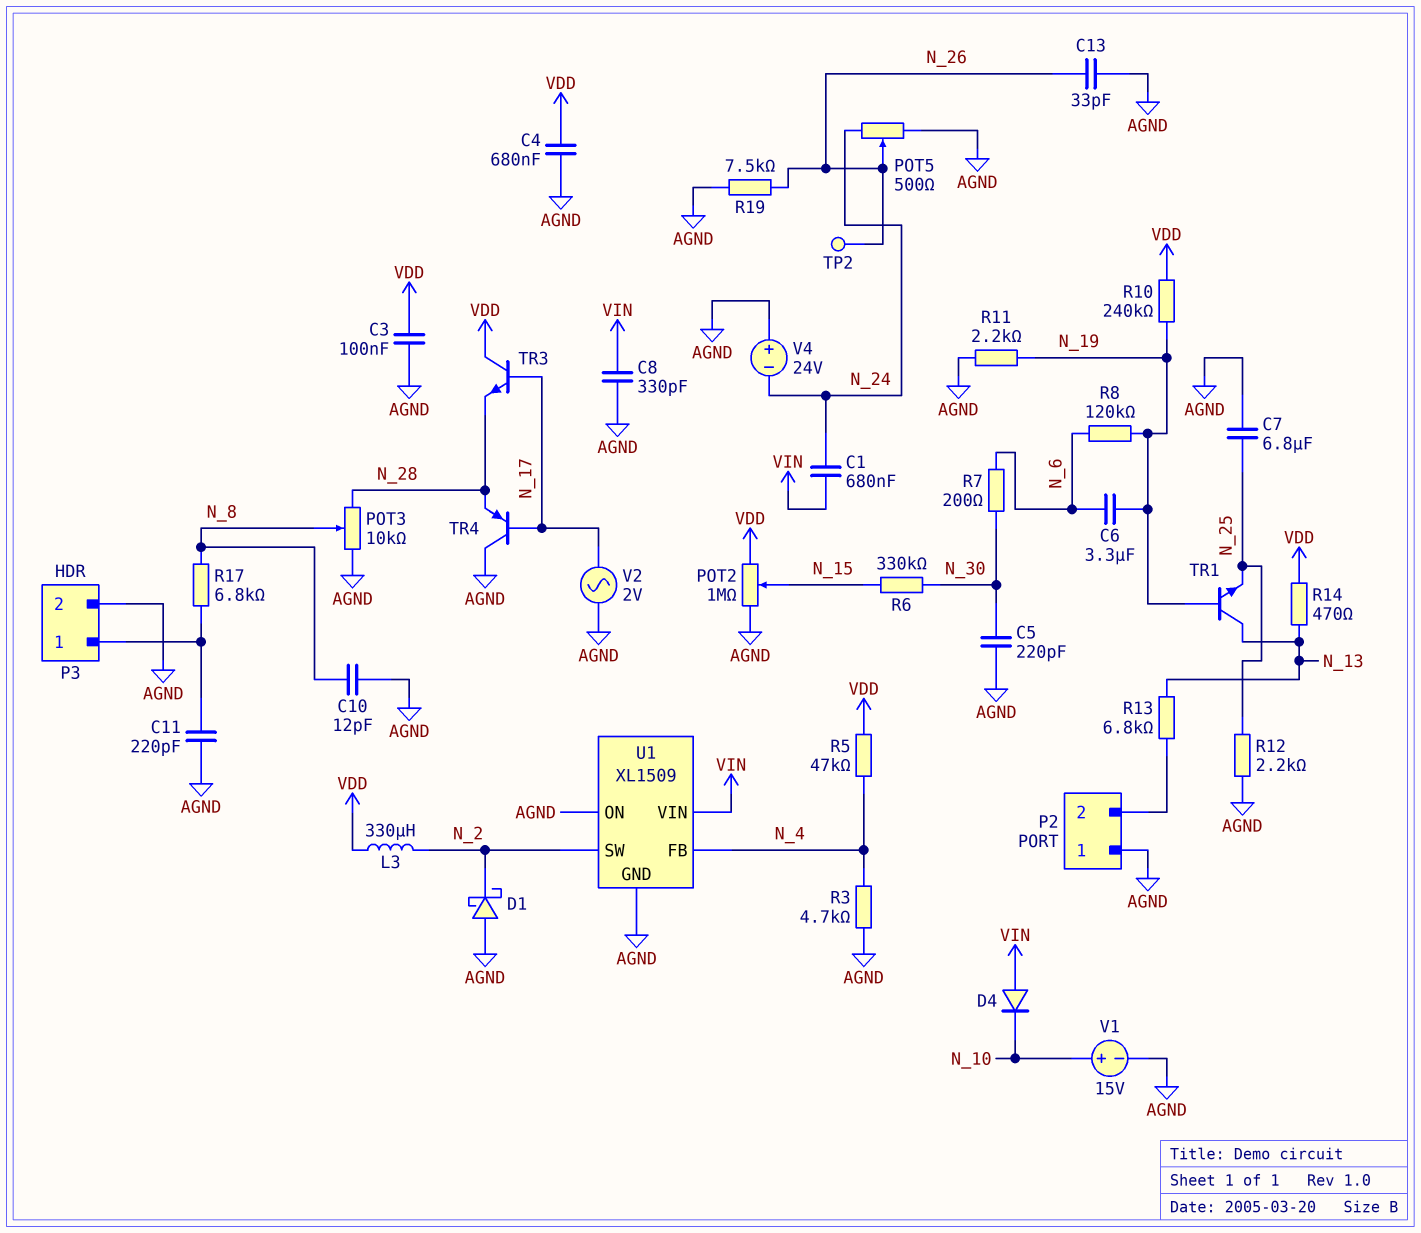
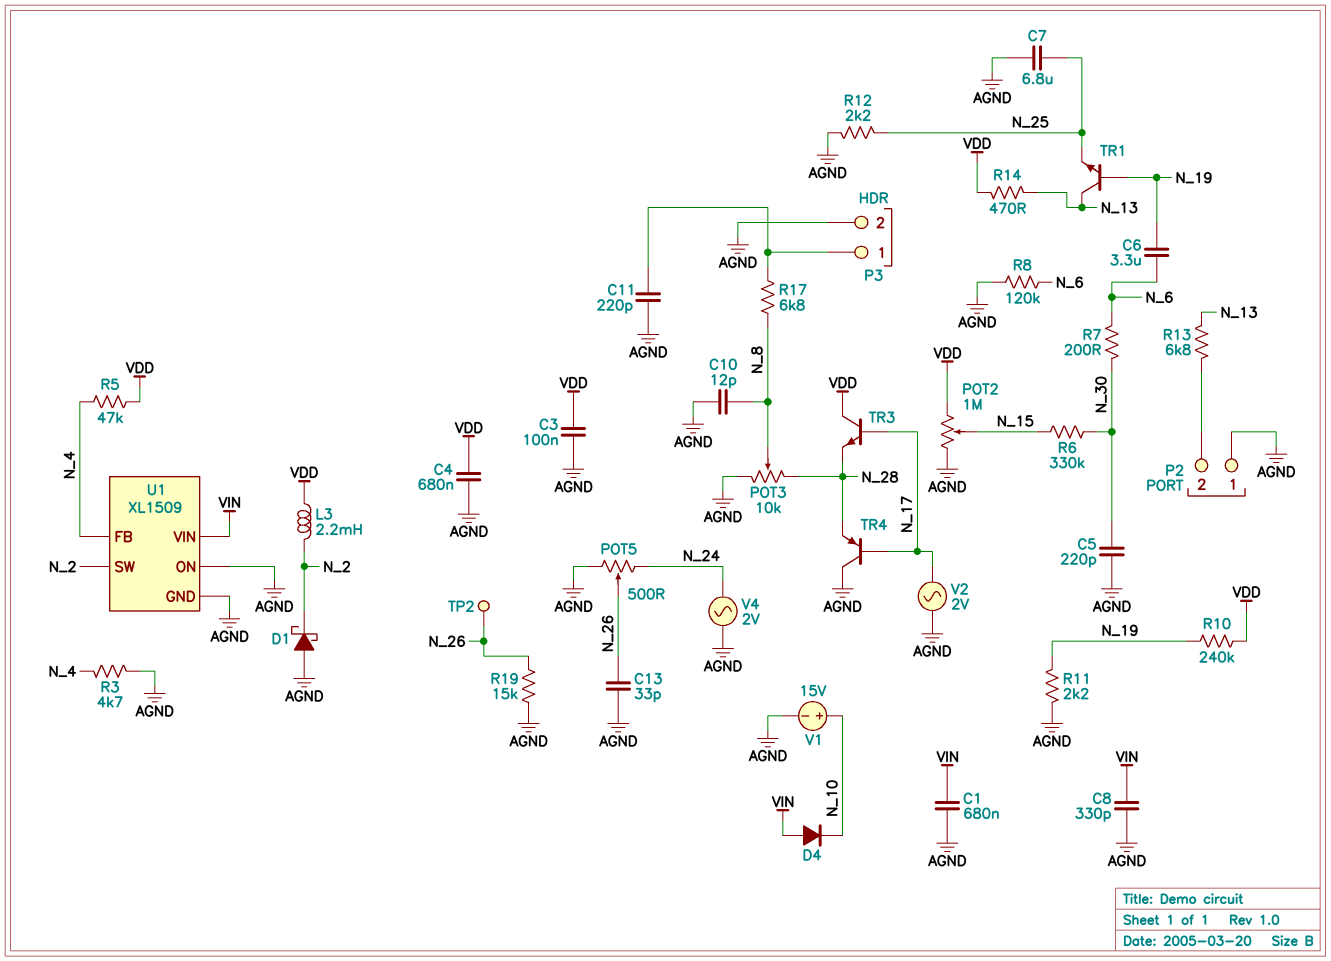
C1: 680nF (N_24, VIN) -> 680nF (AGND, VIN)
L3: 330uH (N_2, VDD) -> 2.2mH (N_2, VDD)
R8: 120k (N_6, N_19) -> 120k (AGND, N_6)
R19: 7.5k (AGND, N_26) -> 15k (AGND, N_26)
V4: 24V (plus AGND, minus N_24) -> AC 2V (AGND, N_24)

